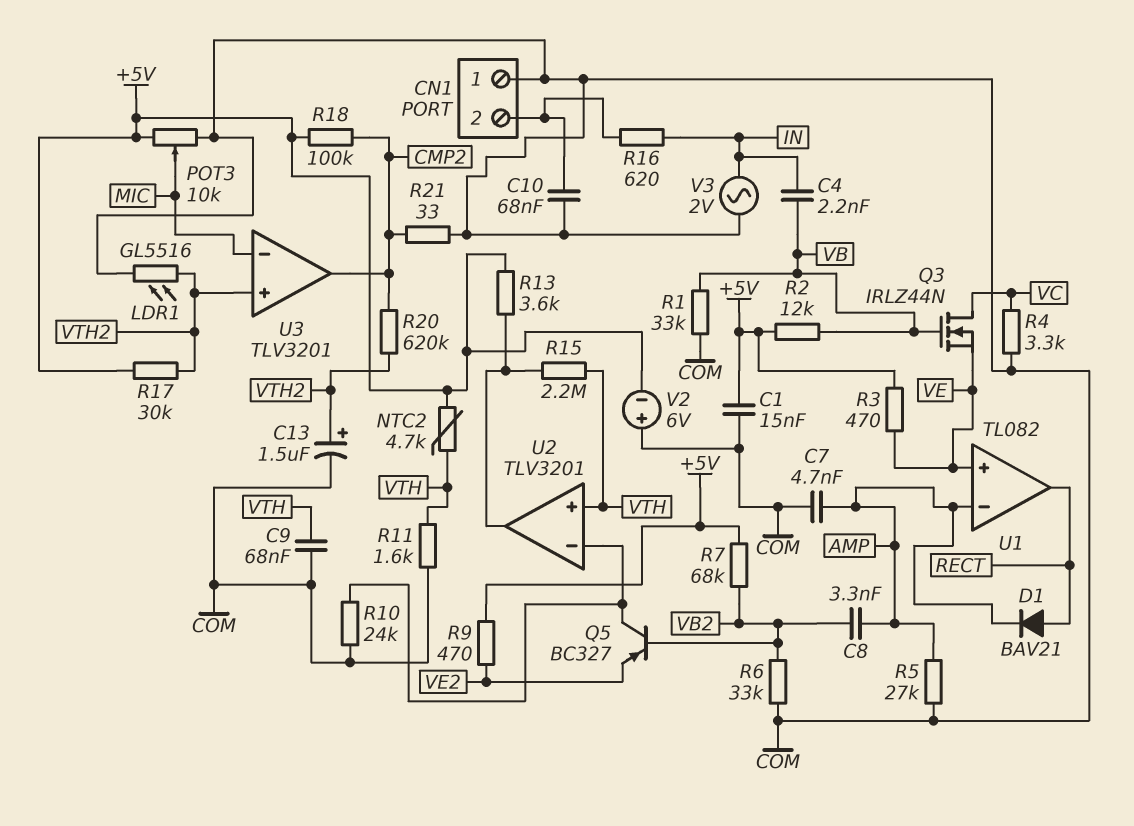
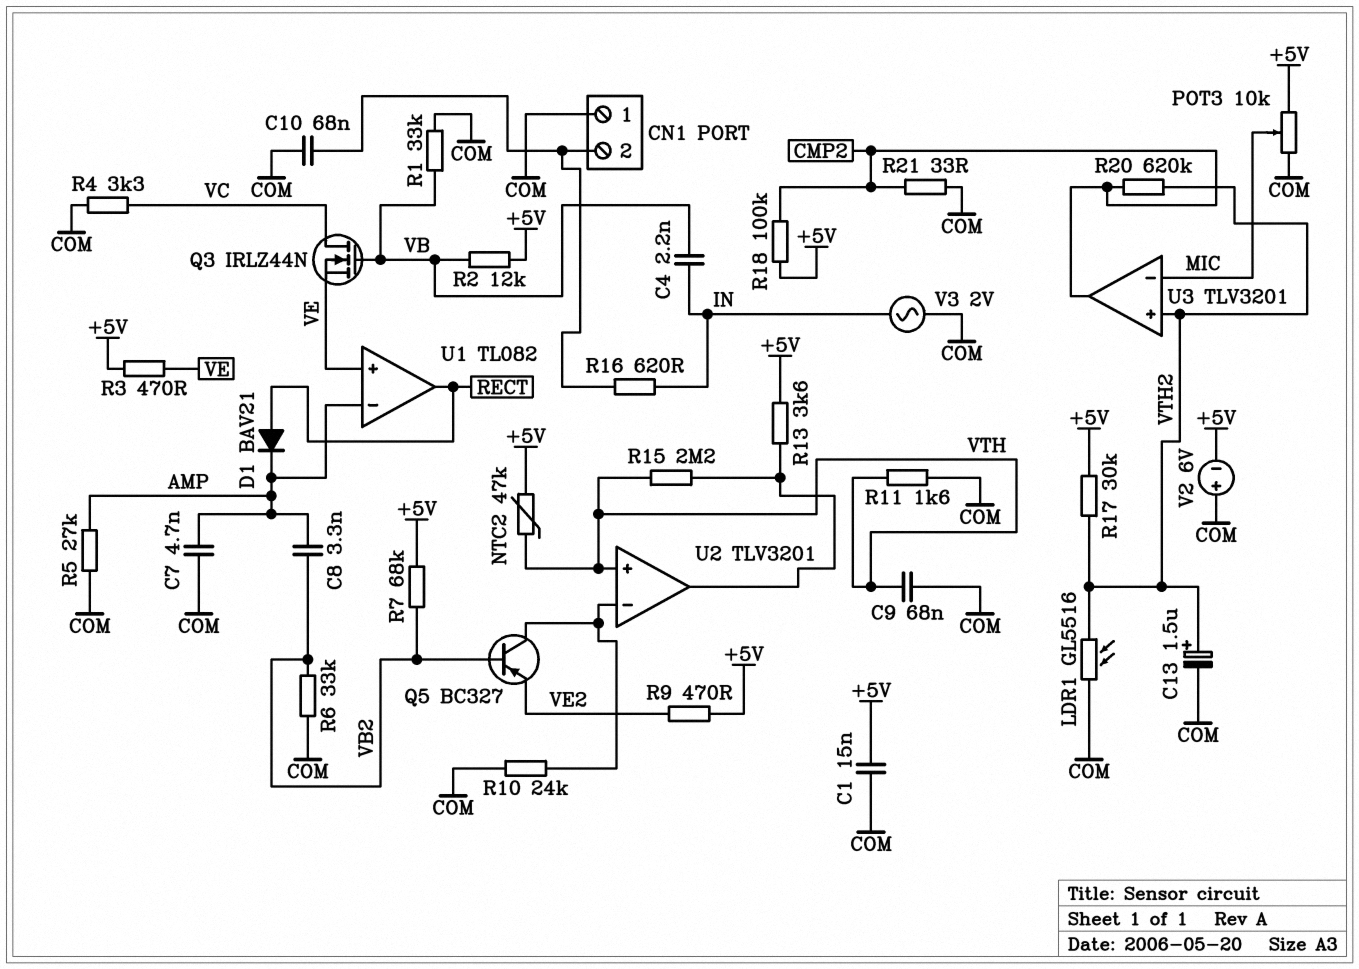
NTC2: 4.7k (+5V, VTH) -> 47k (+5V, VTH)

